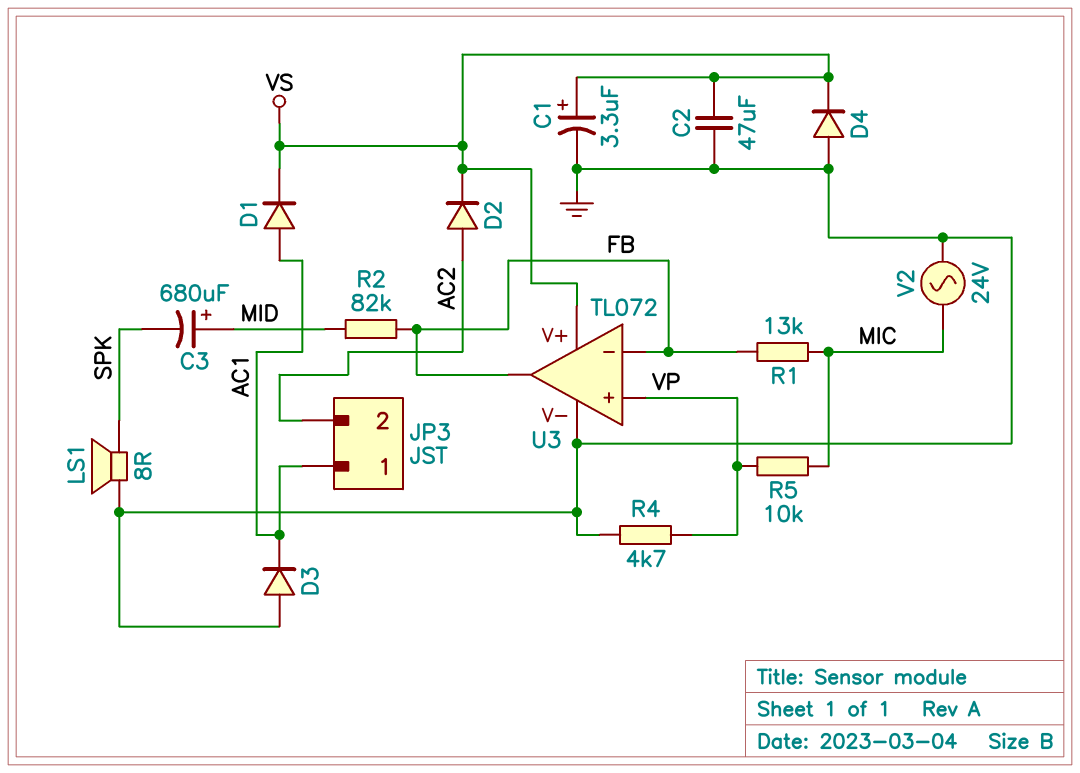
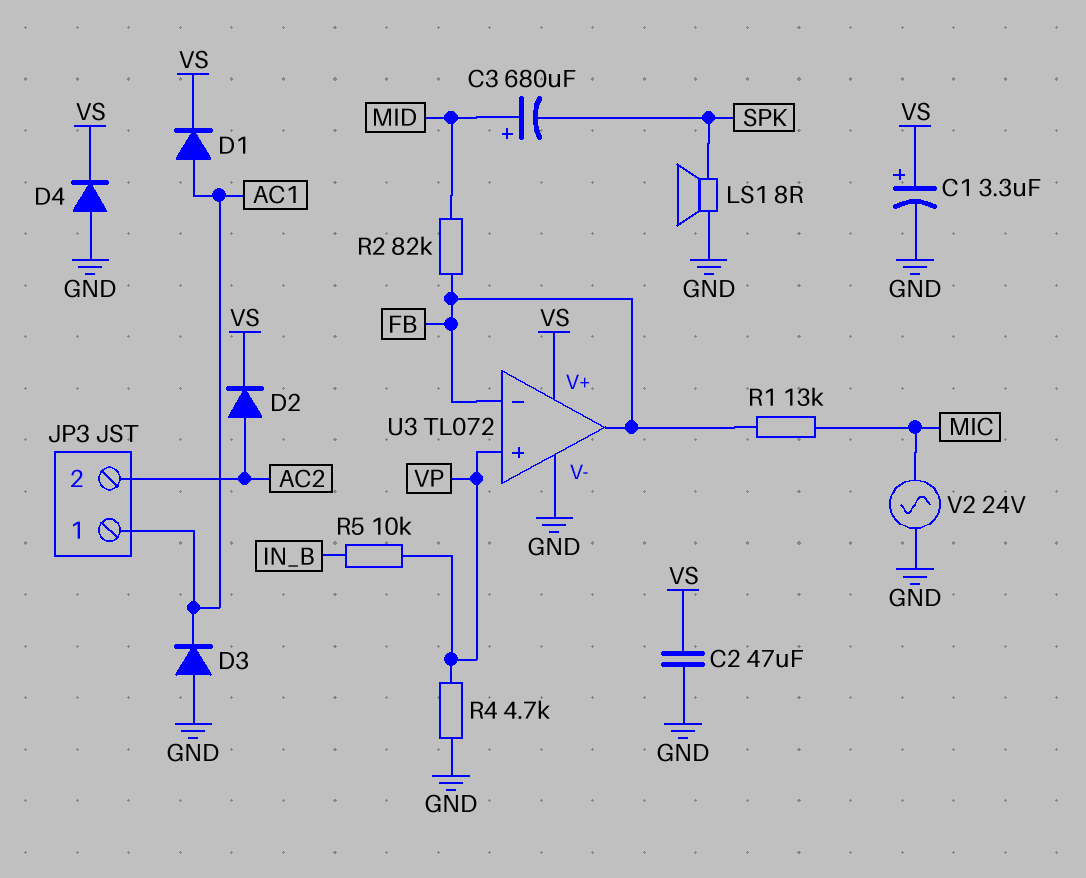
R5: 10k (MIC, VP) -> 10k (IN_B, VP)

